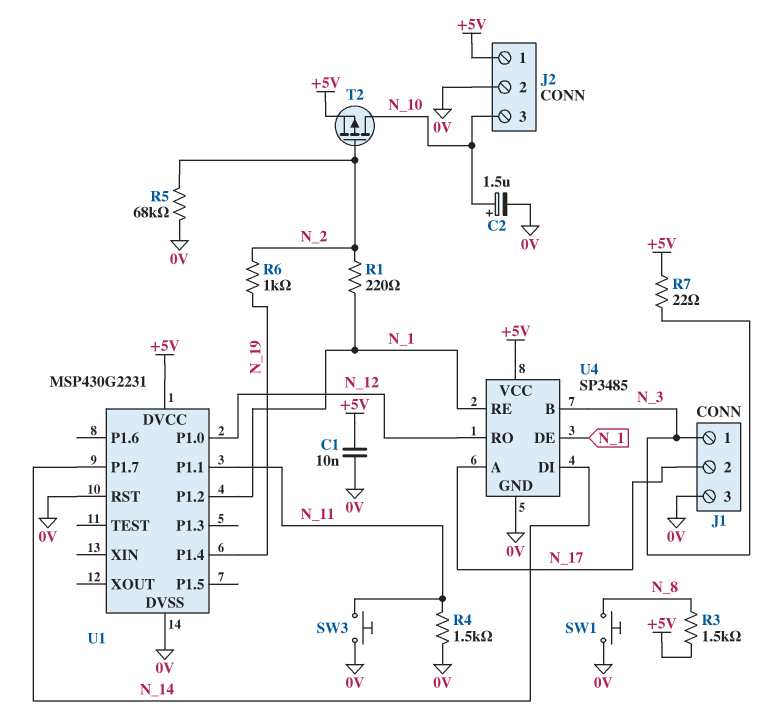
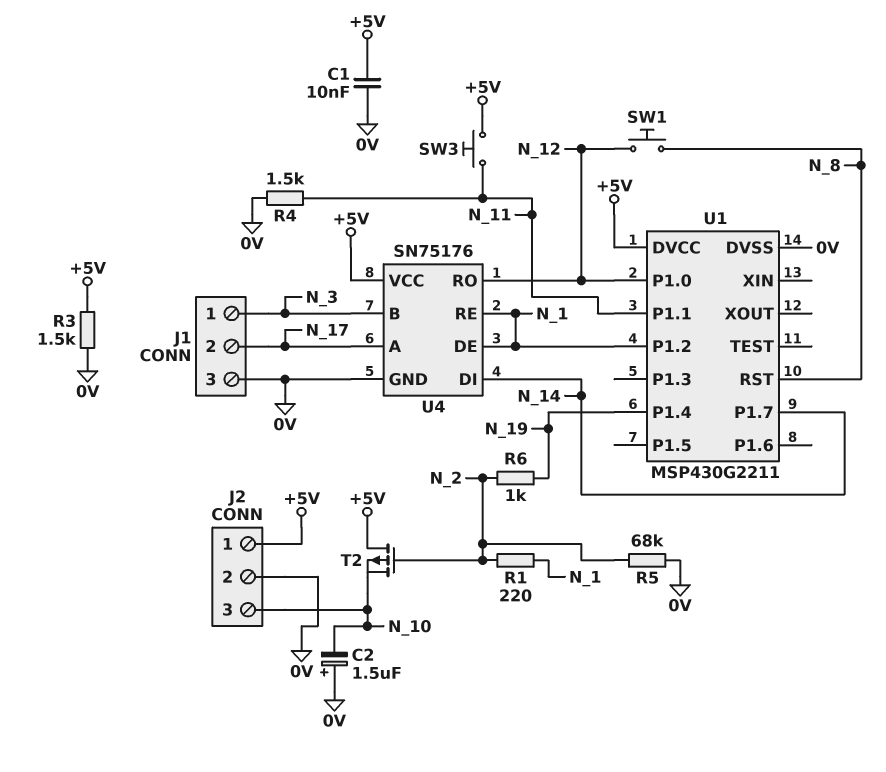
C2: 1.5uF (plus N_10, minus 0V) -> 1.5uF (plus 0V, minus N_10)
R3: 1.5k (+5V, N_8) -> 1.5k (+5V, 0V)
R7: 22 (+5V, N_3) -> none
SW1: button (0V, N_8) -> button (N_8, N_12)
SW3: button (0V, N_11) -> button (+5V, N_11)
T2: PMOS (G N_2, D N_10, S +5V) -> PMOS (G N_2, D +5V, S N_10)
U1: MSP430G2231 -> MSP430G2211
U1 pin RST: 0V -> N_8
U4: SP3485 -> SN75176

